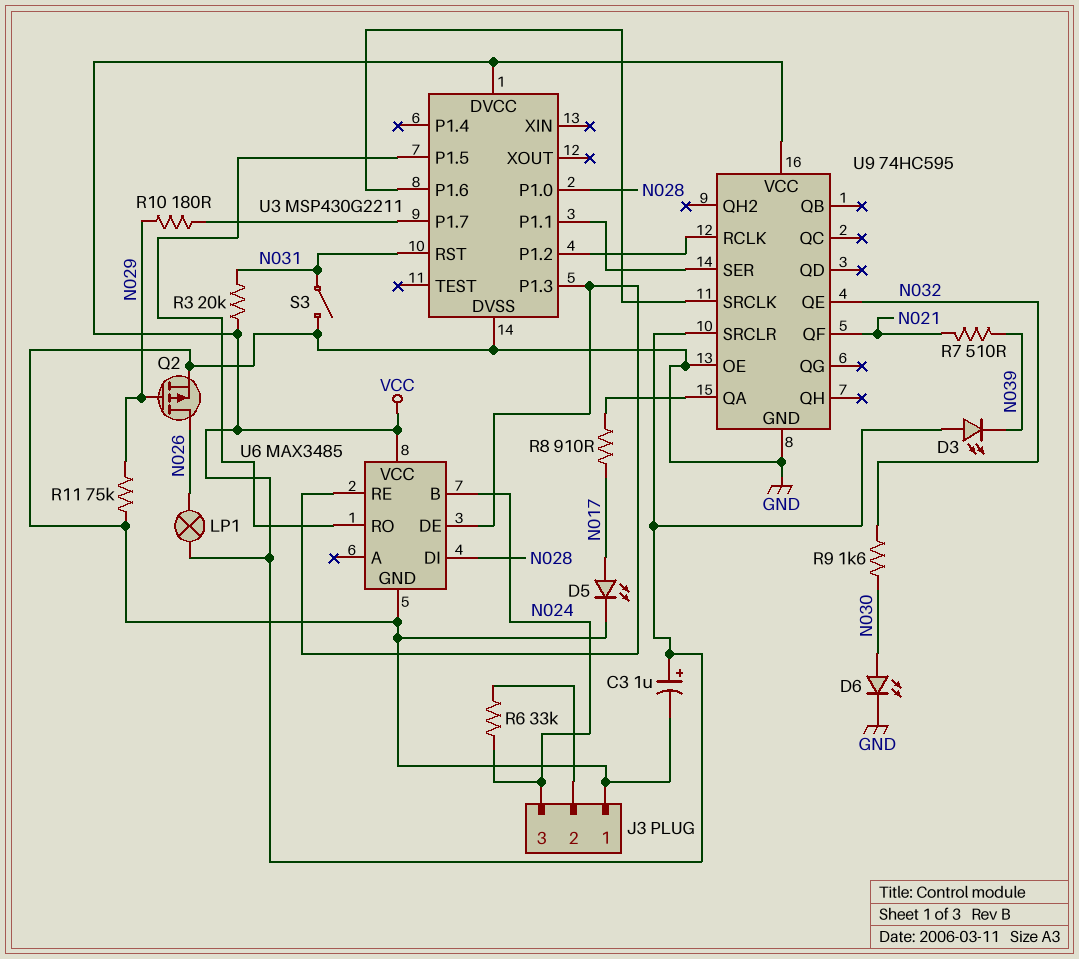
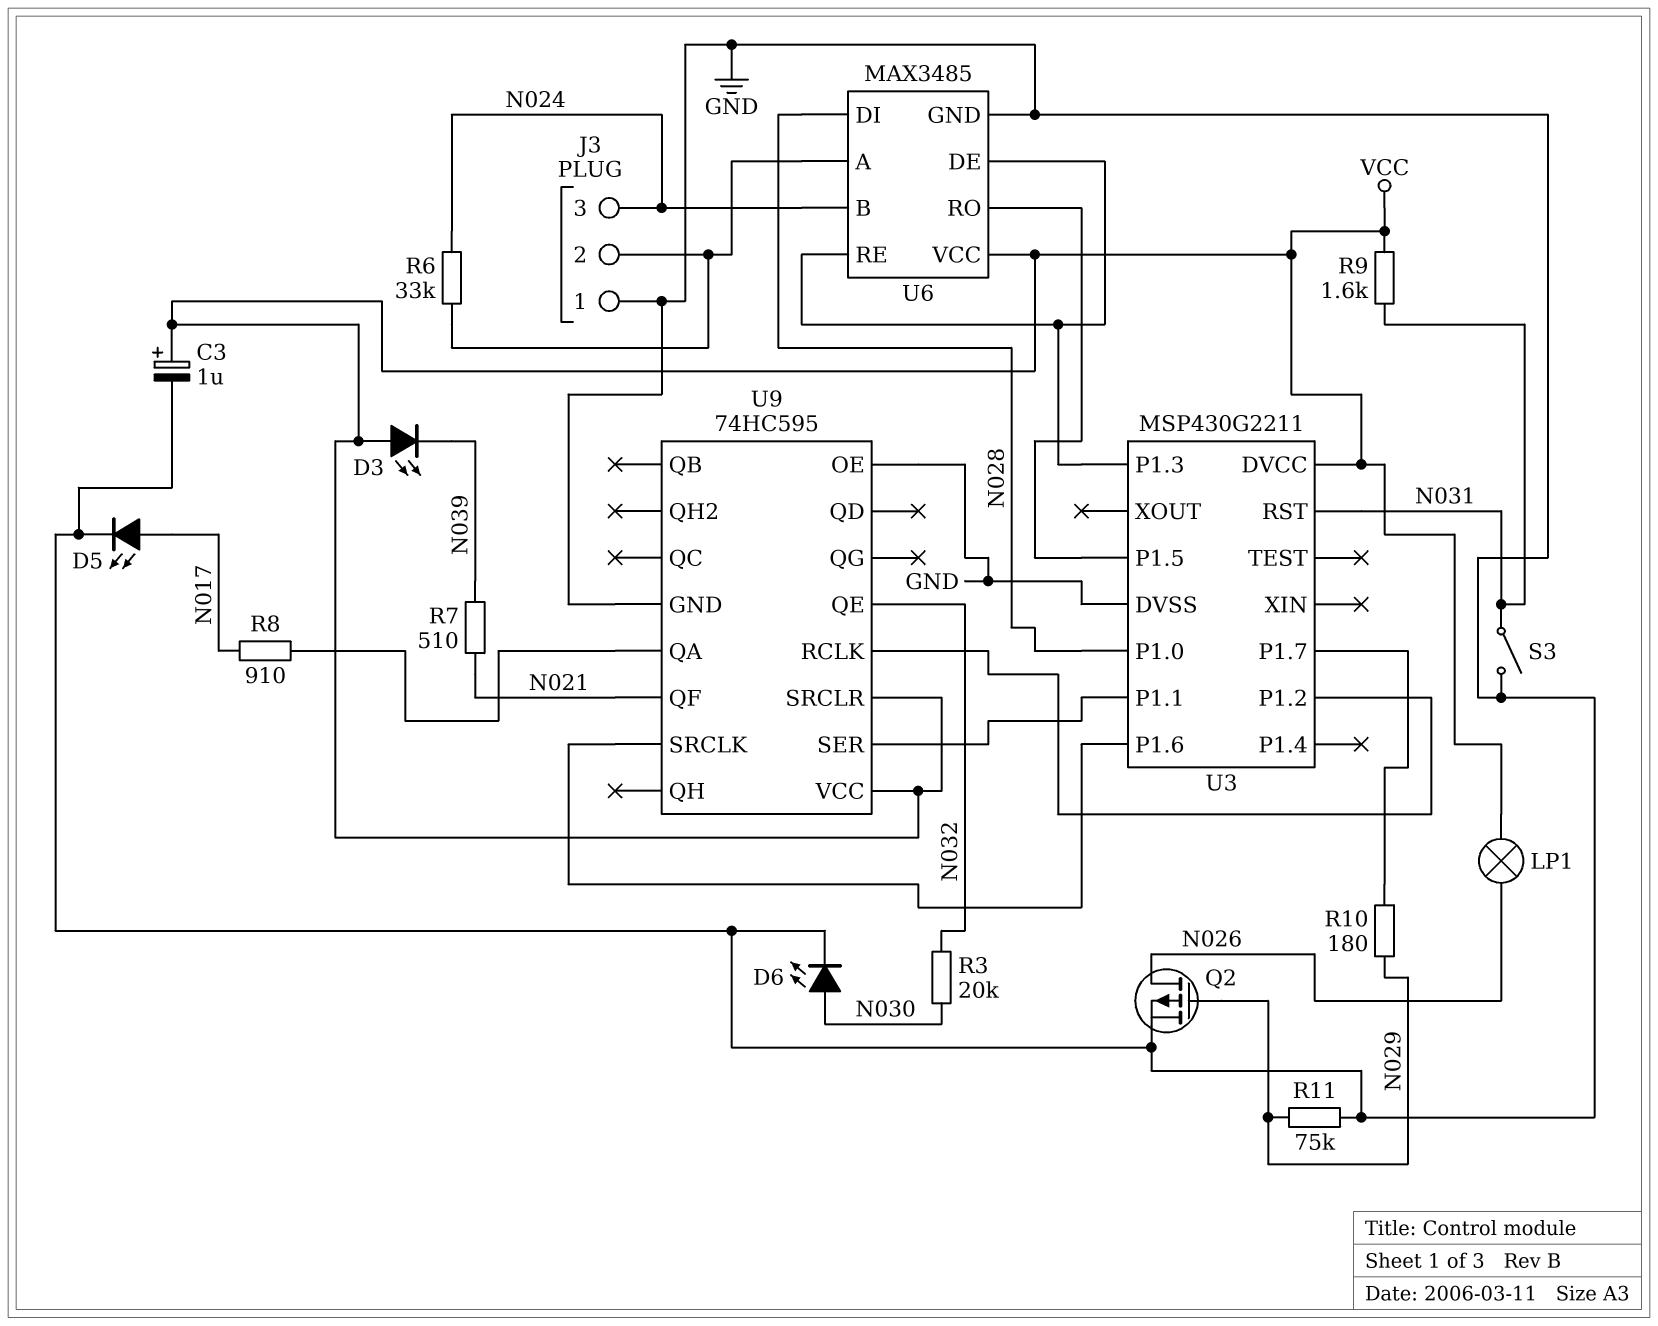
R3: 20k (N031, VCC) -> 20k (N030, N032)
R9: 1.6k (N030, N032) -> 1.6k (N031, VCC)
U6 pin A: none -> J3/2

